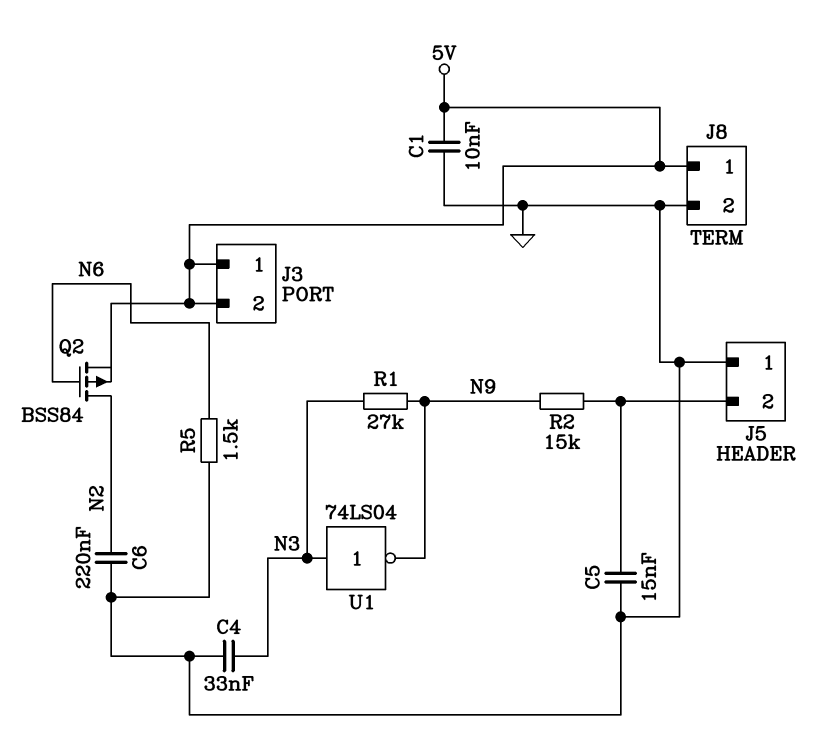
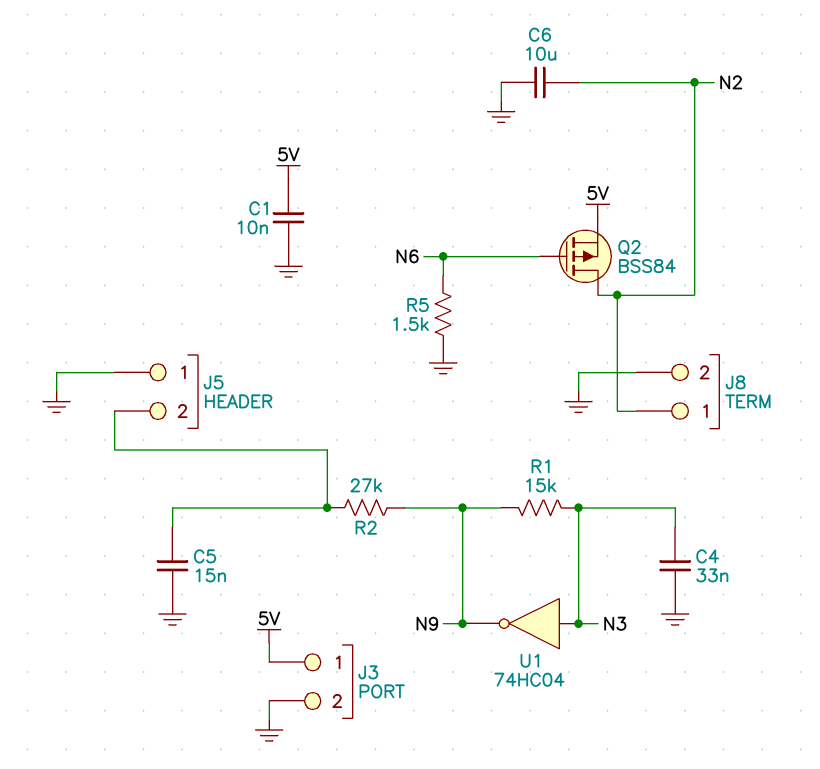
C6: 220nF (GND, N2) -> 10uF (GND, N2)
J3 pin 2: 5V -> GND
J8 pin 1: 5V -> N2
R1: 27k (N3, N9) -> 15k (N3, N9)
R2: 15k (J5/2, N9) -> 27k (J5/2, N9)
U1: NOT 74LS04 (in N3, out N9) -> NOT 74HC04 (in N3, out N9)

